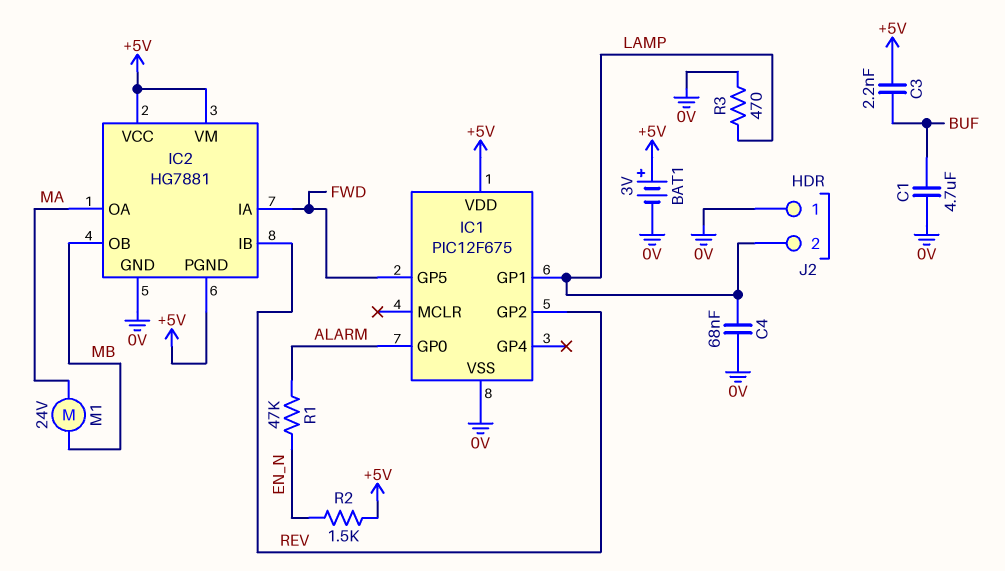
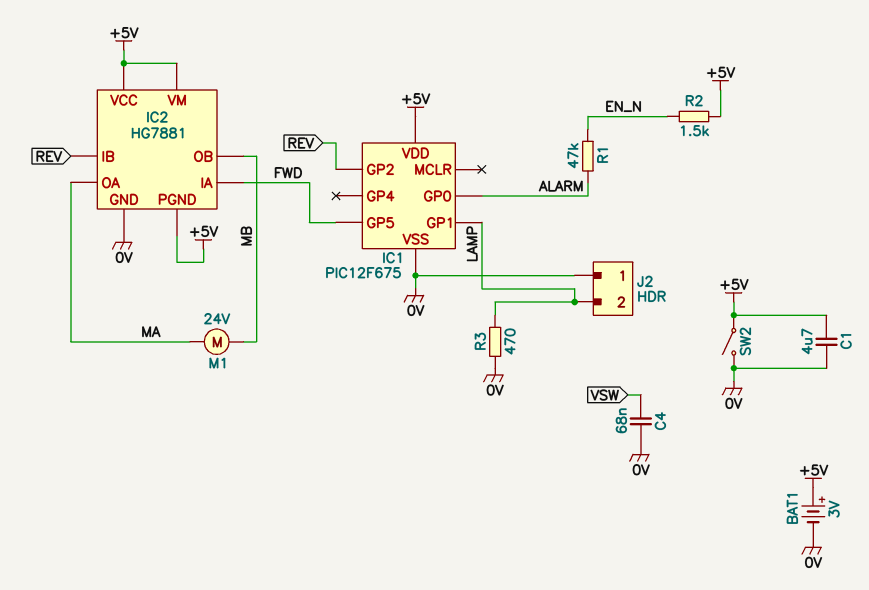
C1: 4.7uF (0V, BUF) -> 4.7uF (+5V, 0V)
C3: 2.2nF (+5V, BUF) -> none
C4: 68nF (0V, LAMP) -> 68nF (0V, VSW)
SW2: none -> switch (+5V, 0V)

